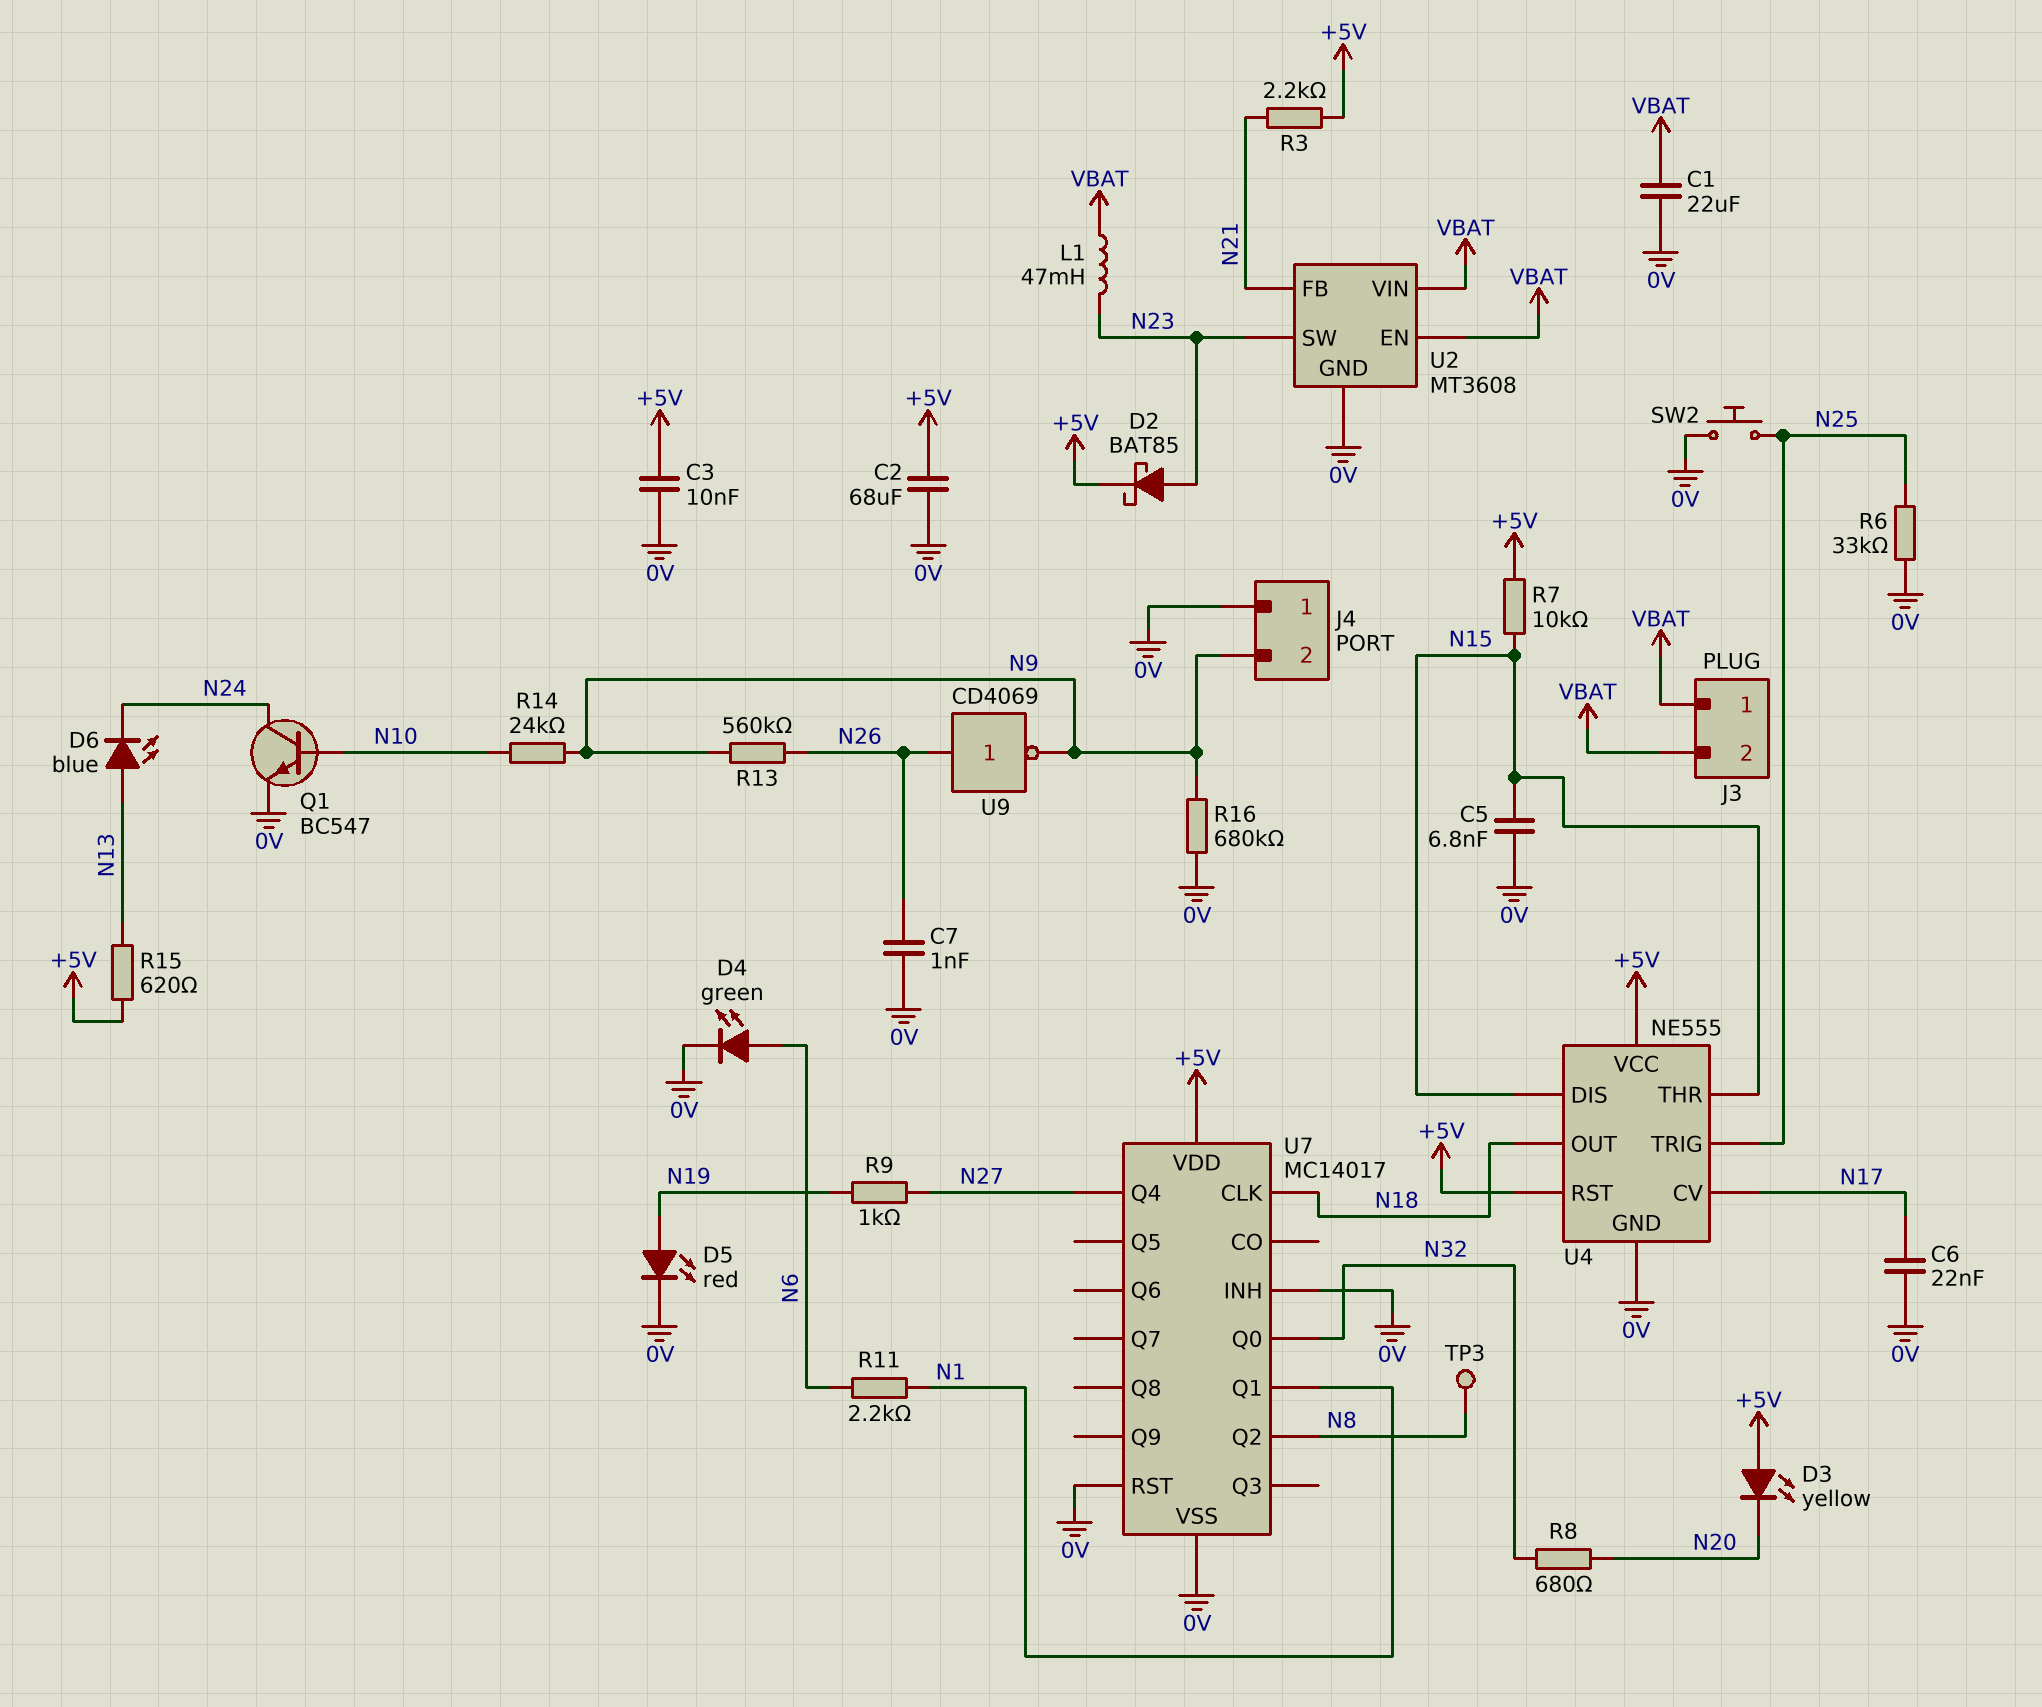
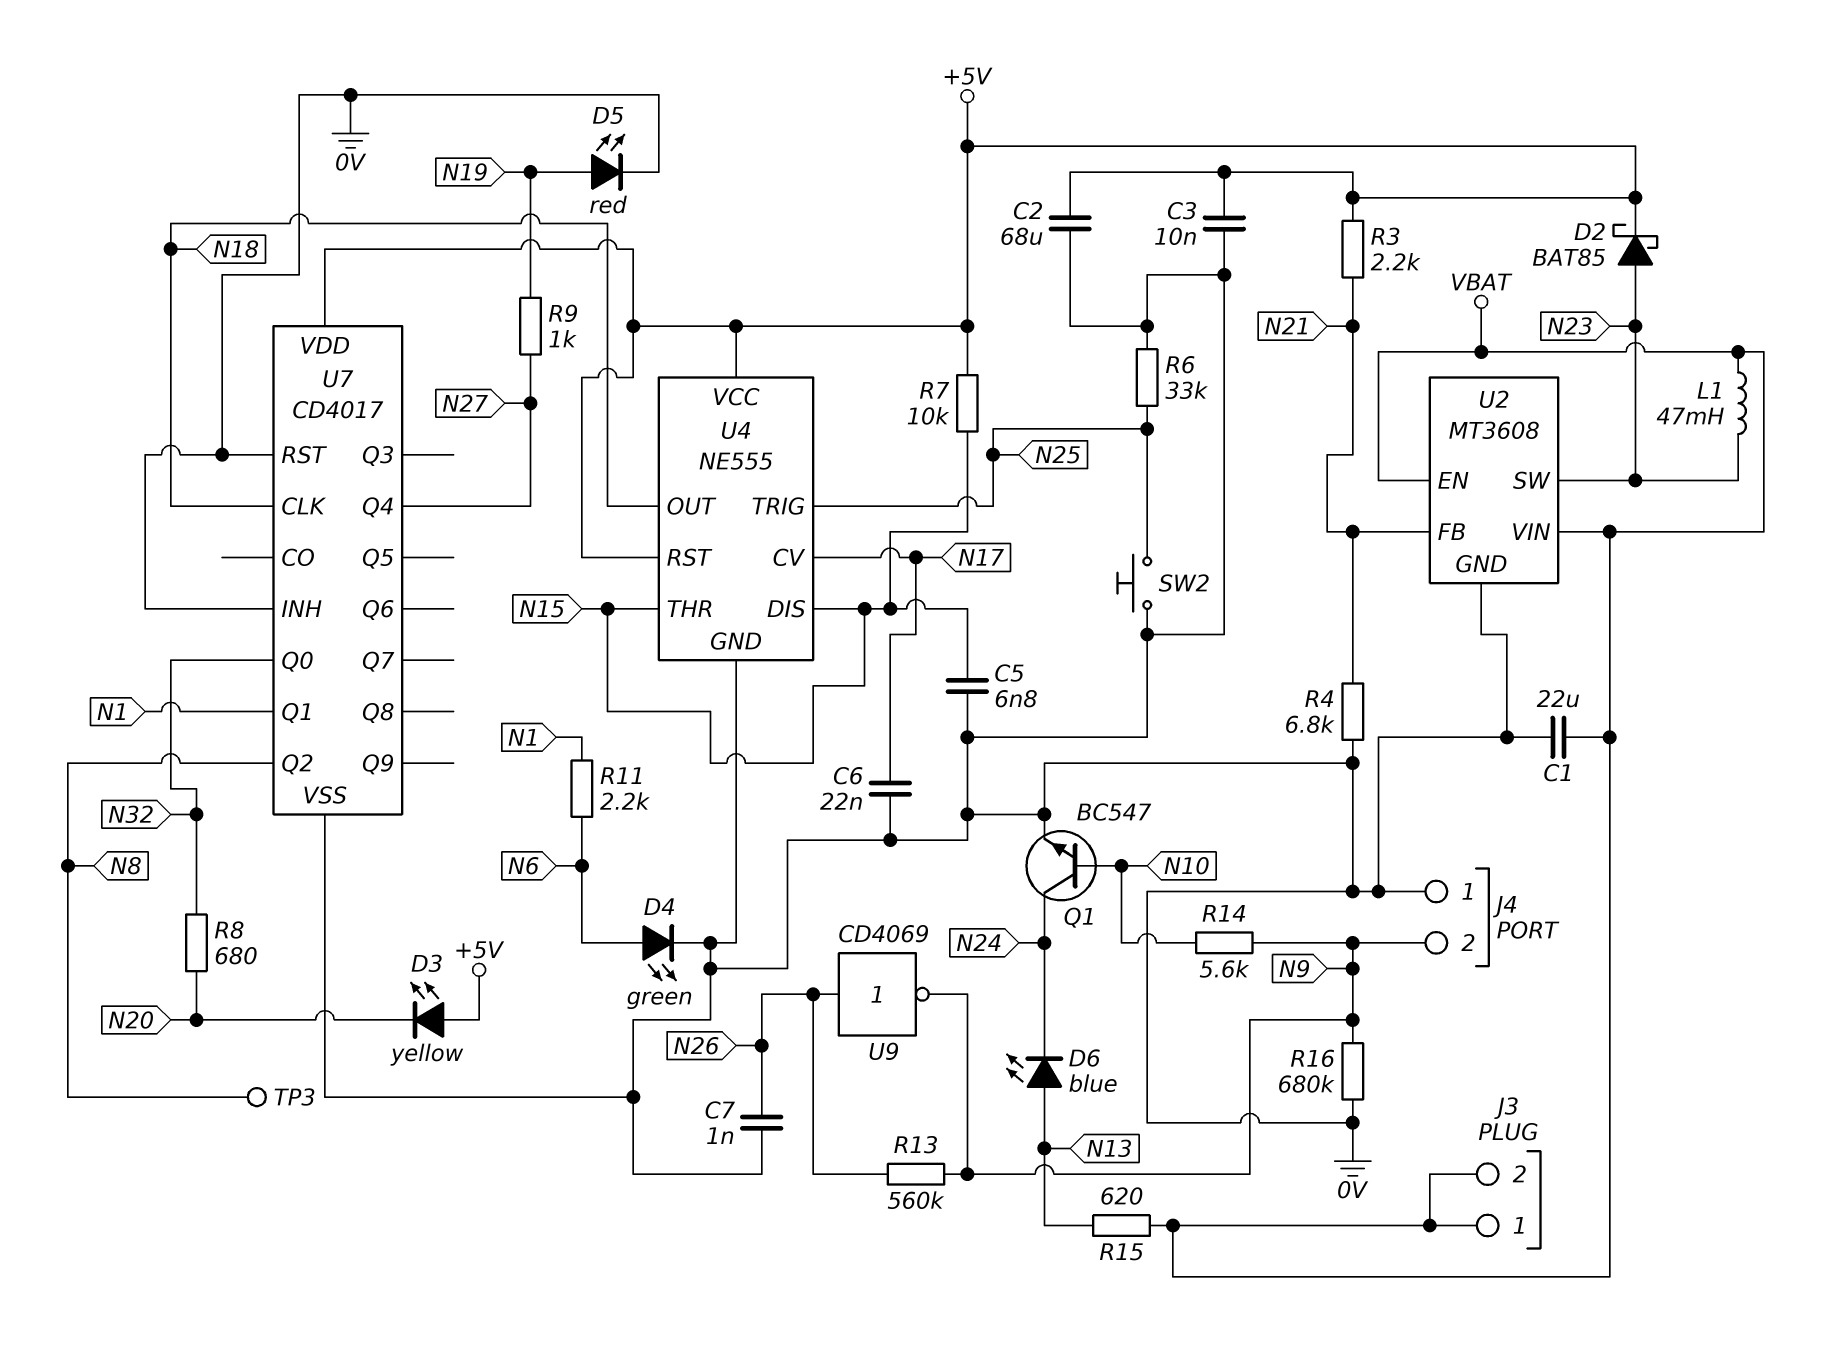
R4: none -> 6.8k (0V, N21)
R14: 24k (N9, N10) -> 5.6k (N9, N10)
R15: 620 (+5V, N13) -> 620 (N13, VBAT)
U7: MC14017 -> CD4017

